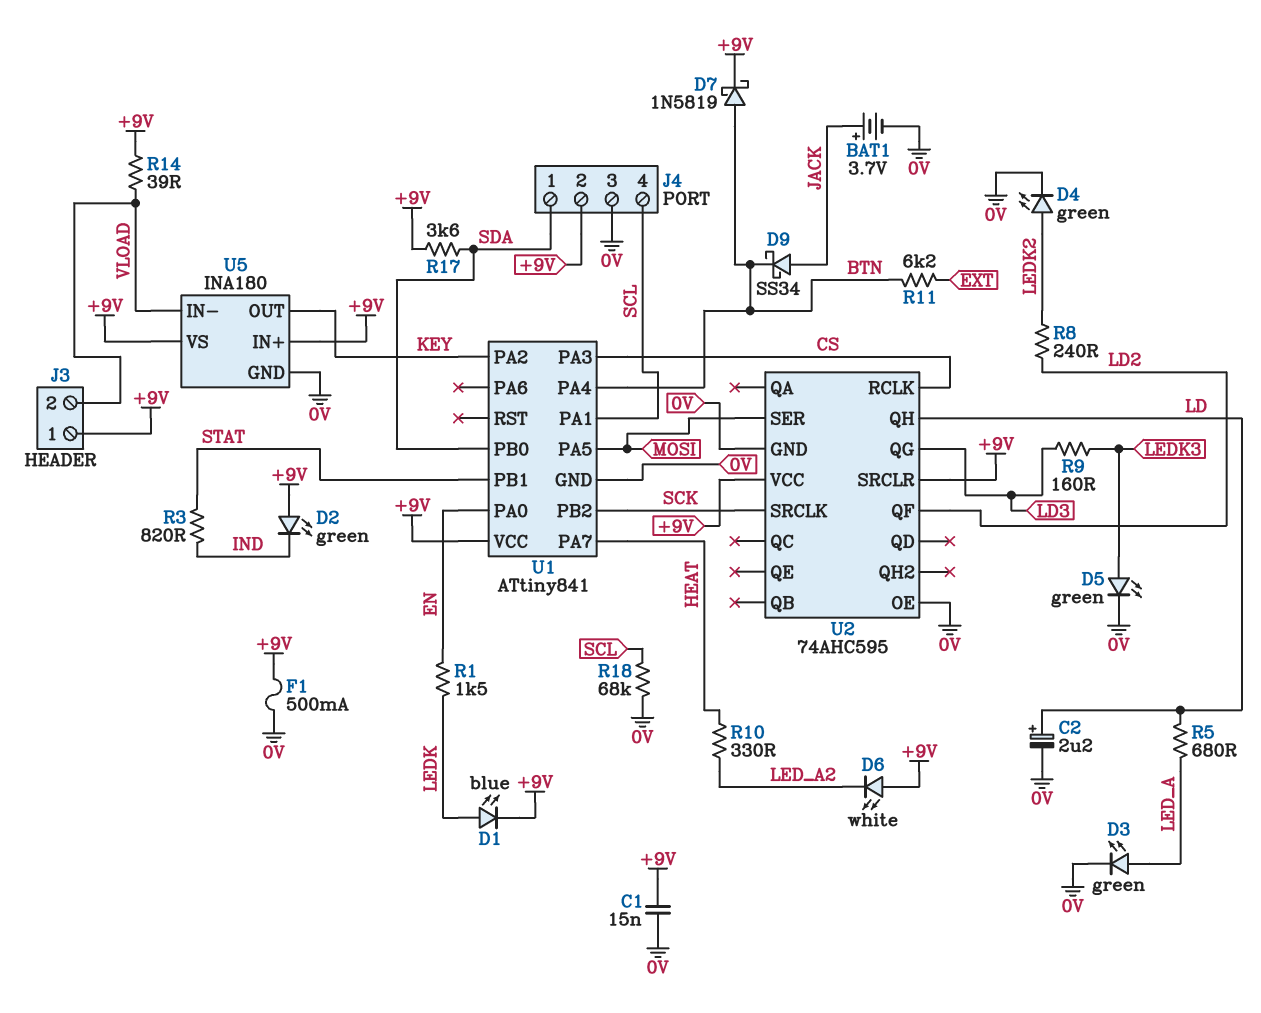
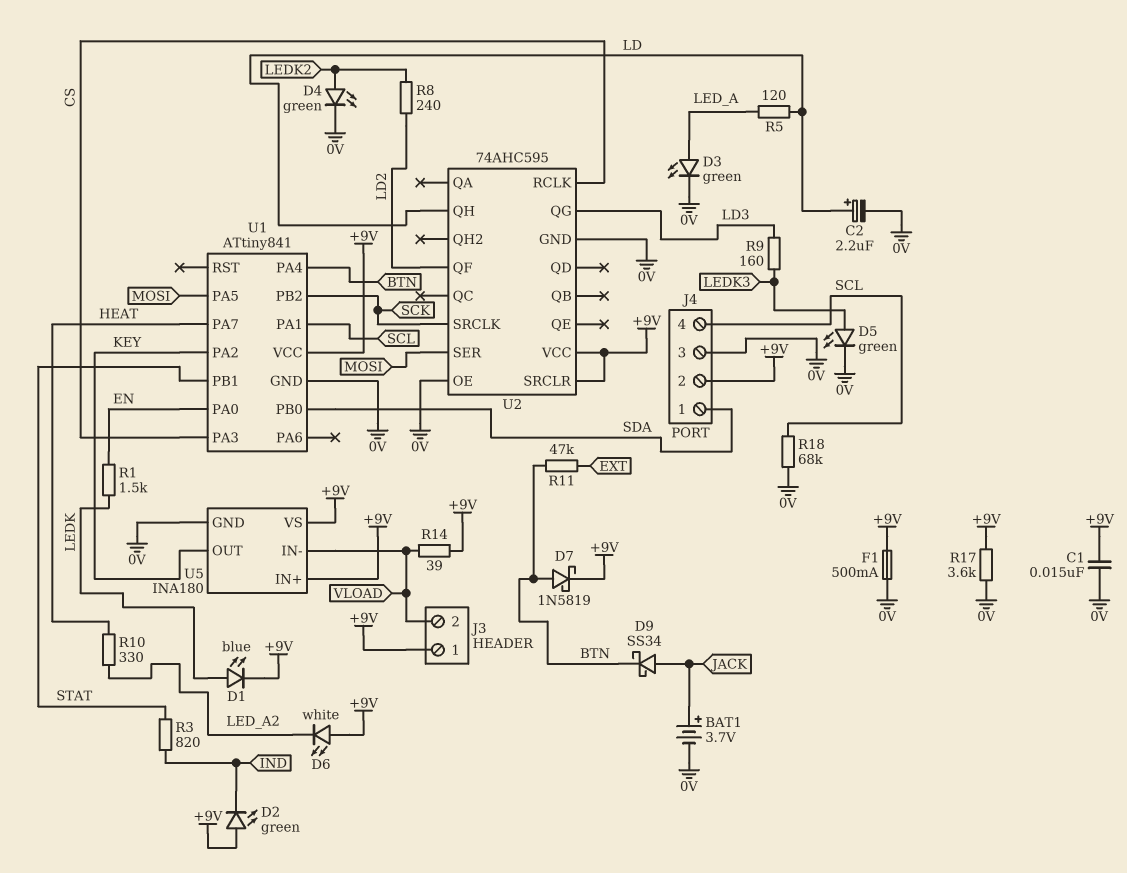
R5: 680 (LD, LED_A) -> 120 (LD, LED_A)
R11: 6.2k (BTN, EXT) -> 47k (BTN, EXT)
R17: 3.6k (+9V, SDA) -> 3.6k (+9V, 0V)

